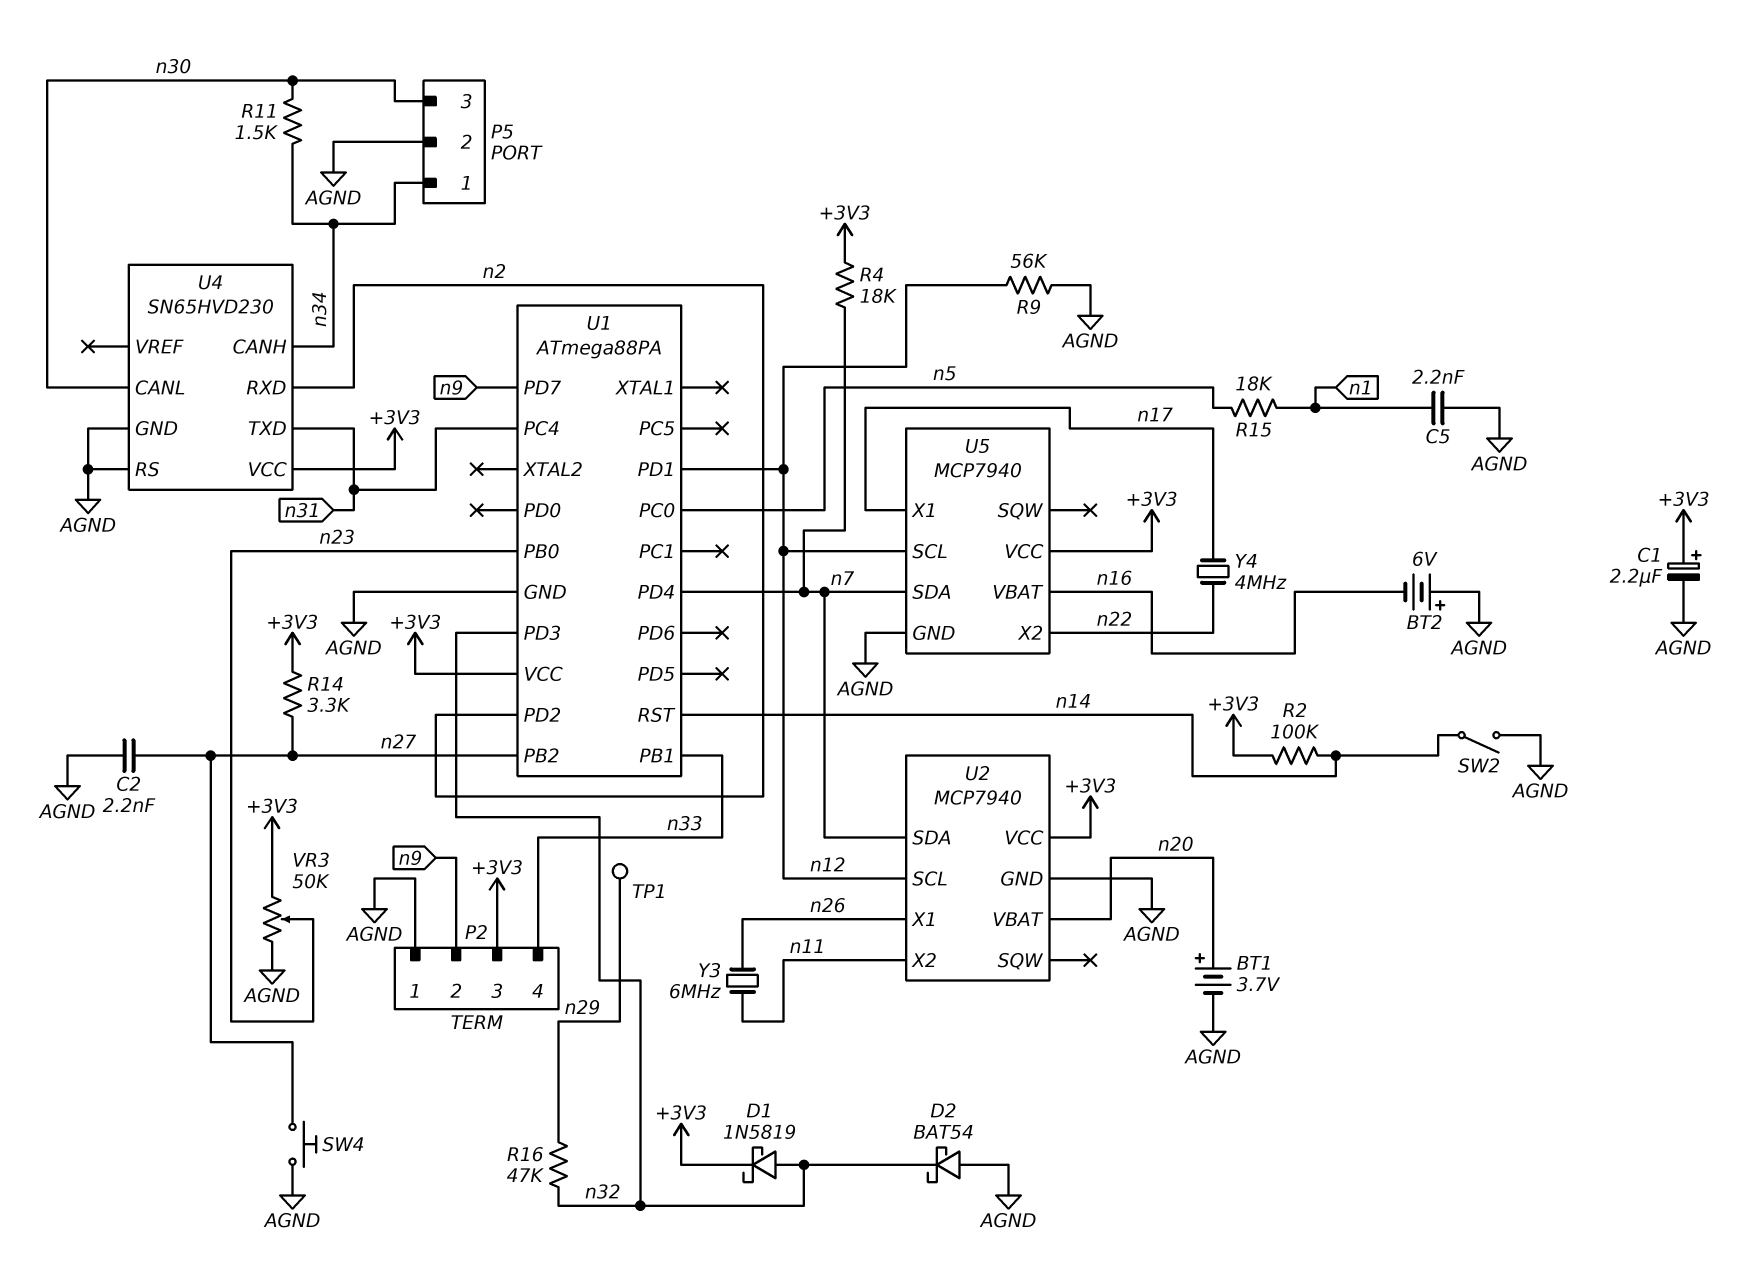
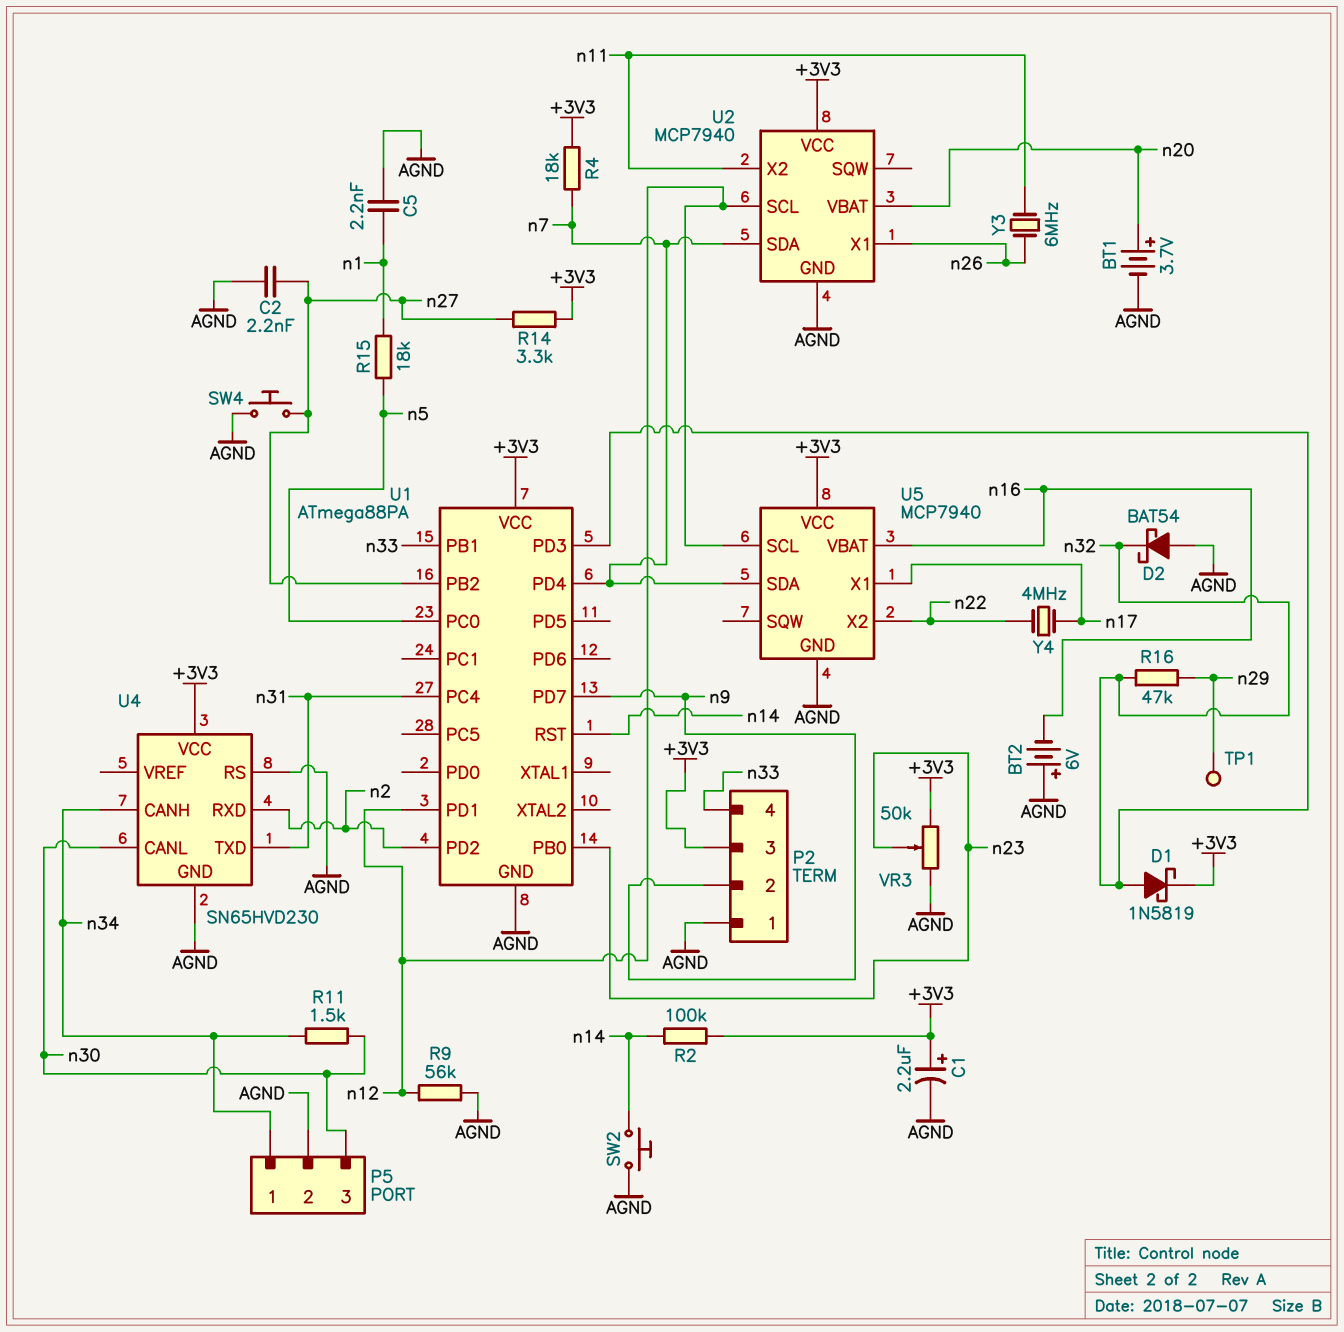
SW2: switch (AGND, n14) -> button (AGND, n14)

